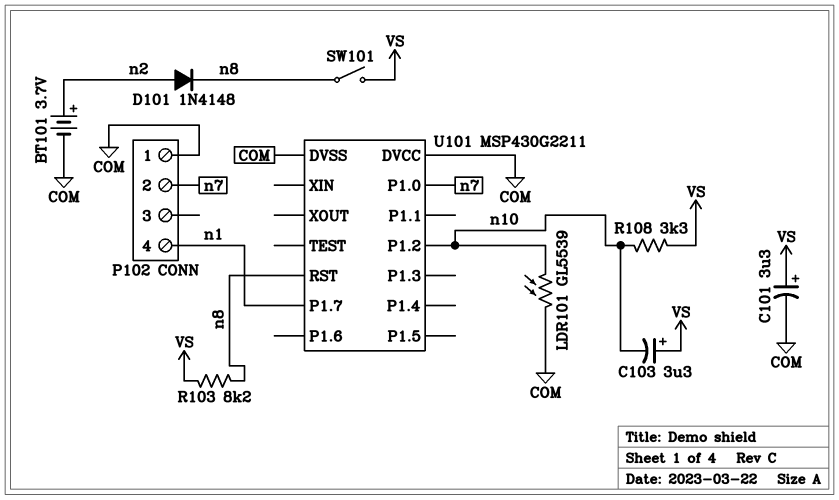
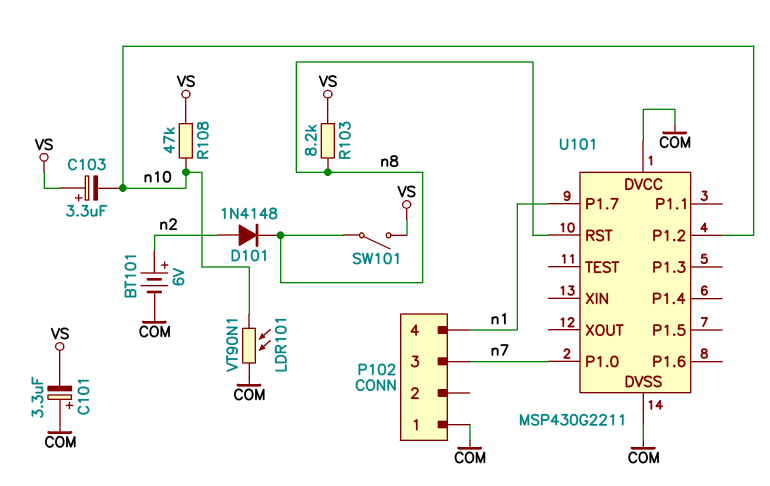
BT101: 3.7V (plus n2, minus COM) -> 6V (plus n2, minus COM)
C101: 3.3uF (plus VS, minus COM) -> 3.3uF (plus COM, minus VS)
LDR101: GL5539 (COM, n10) -> VT90N1 (COM, n10)
P102 pin 2: n7 -> none
P102 pin 3: none -> n7
R108: 3.3k (VS, n10) -> 47k (VS, n10)

